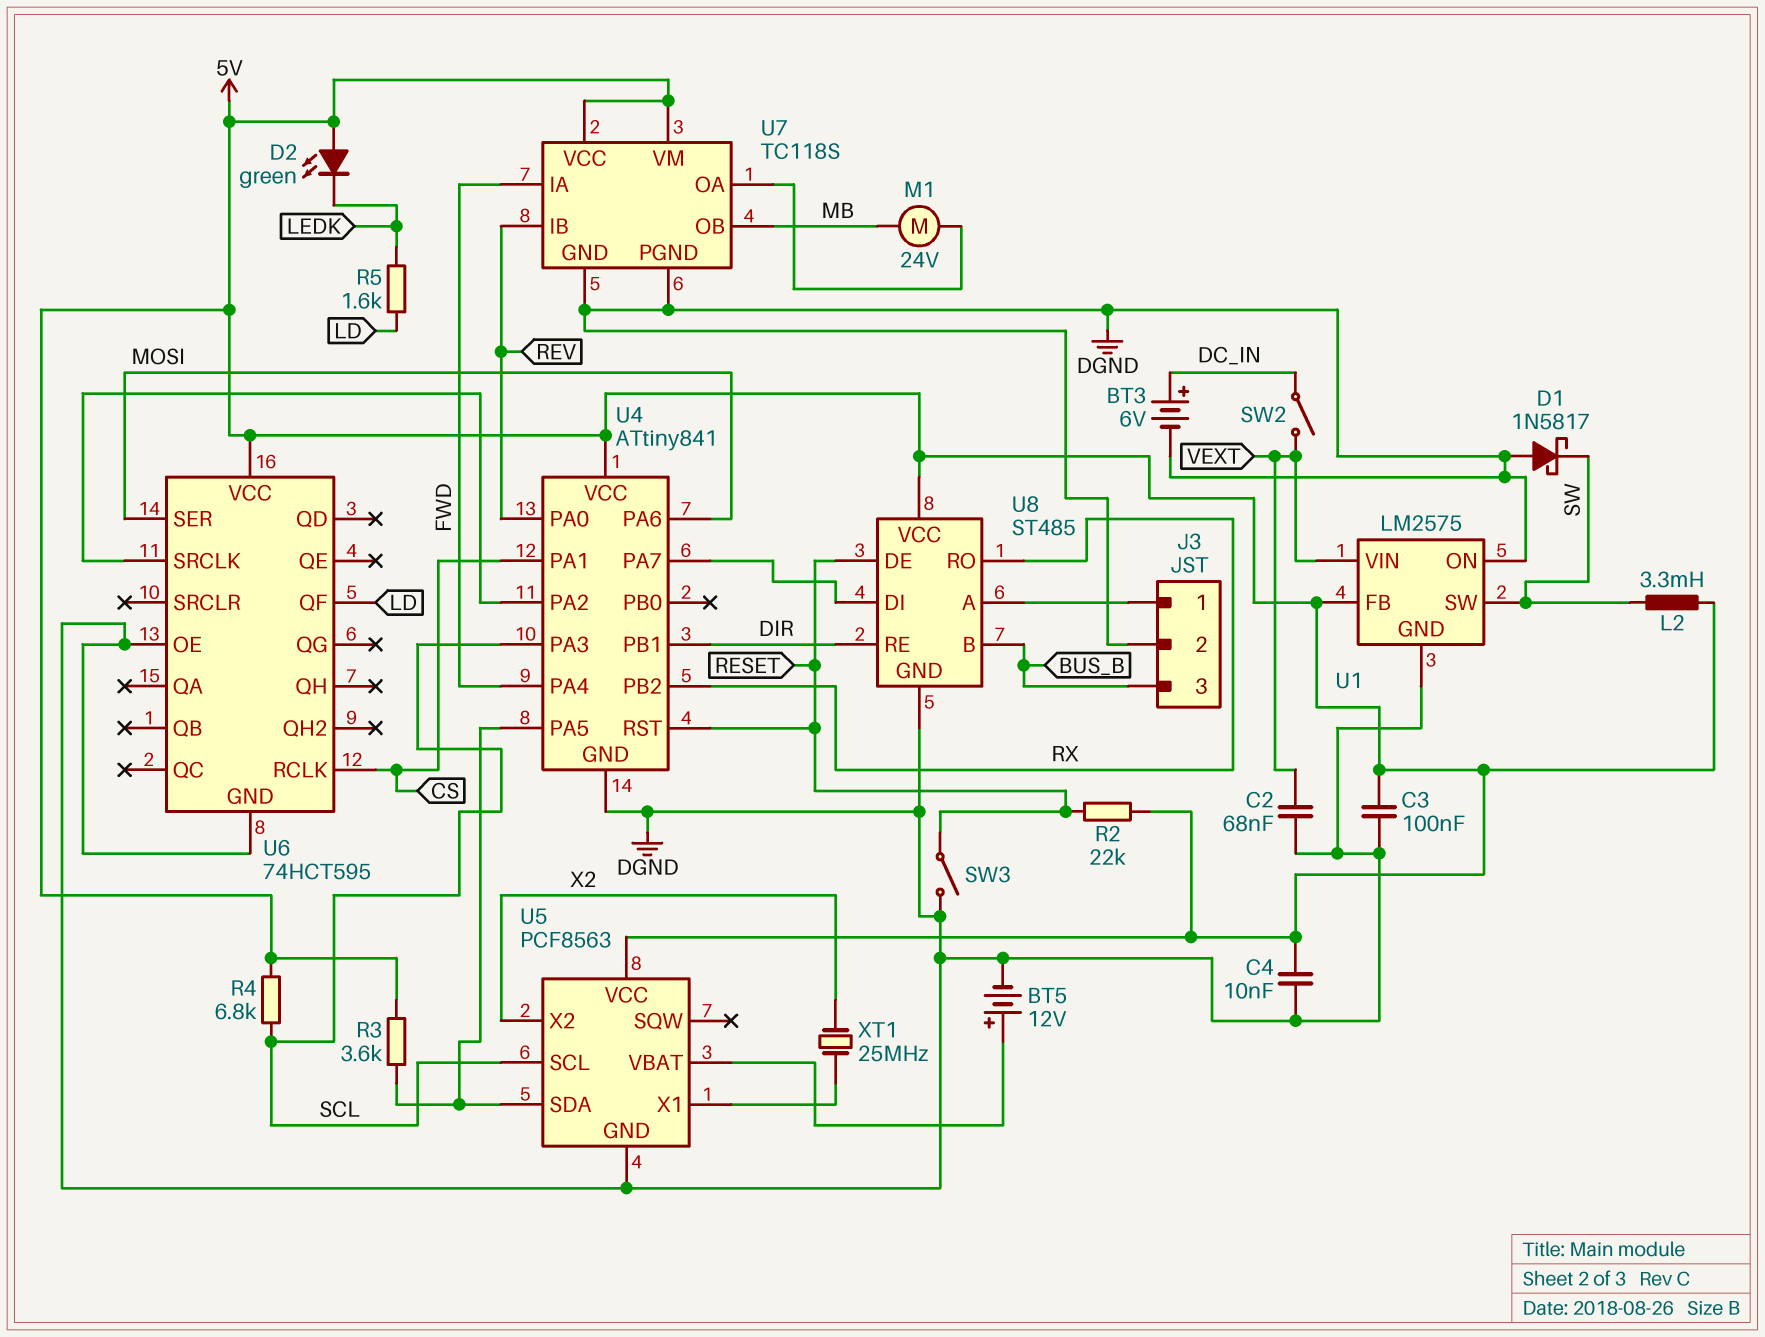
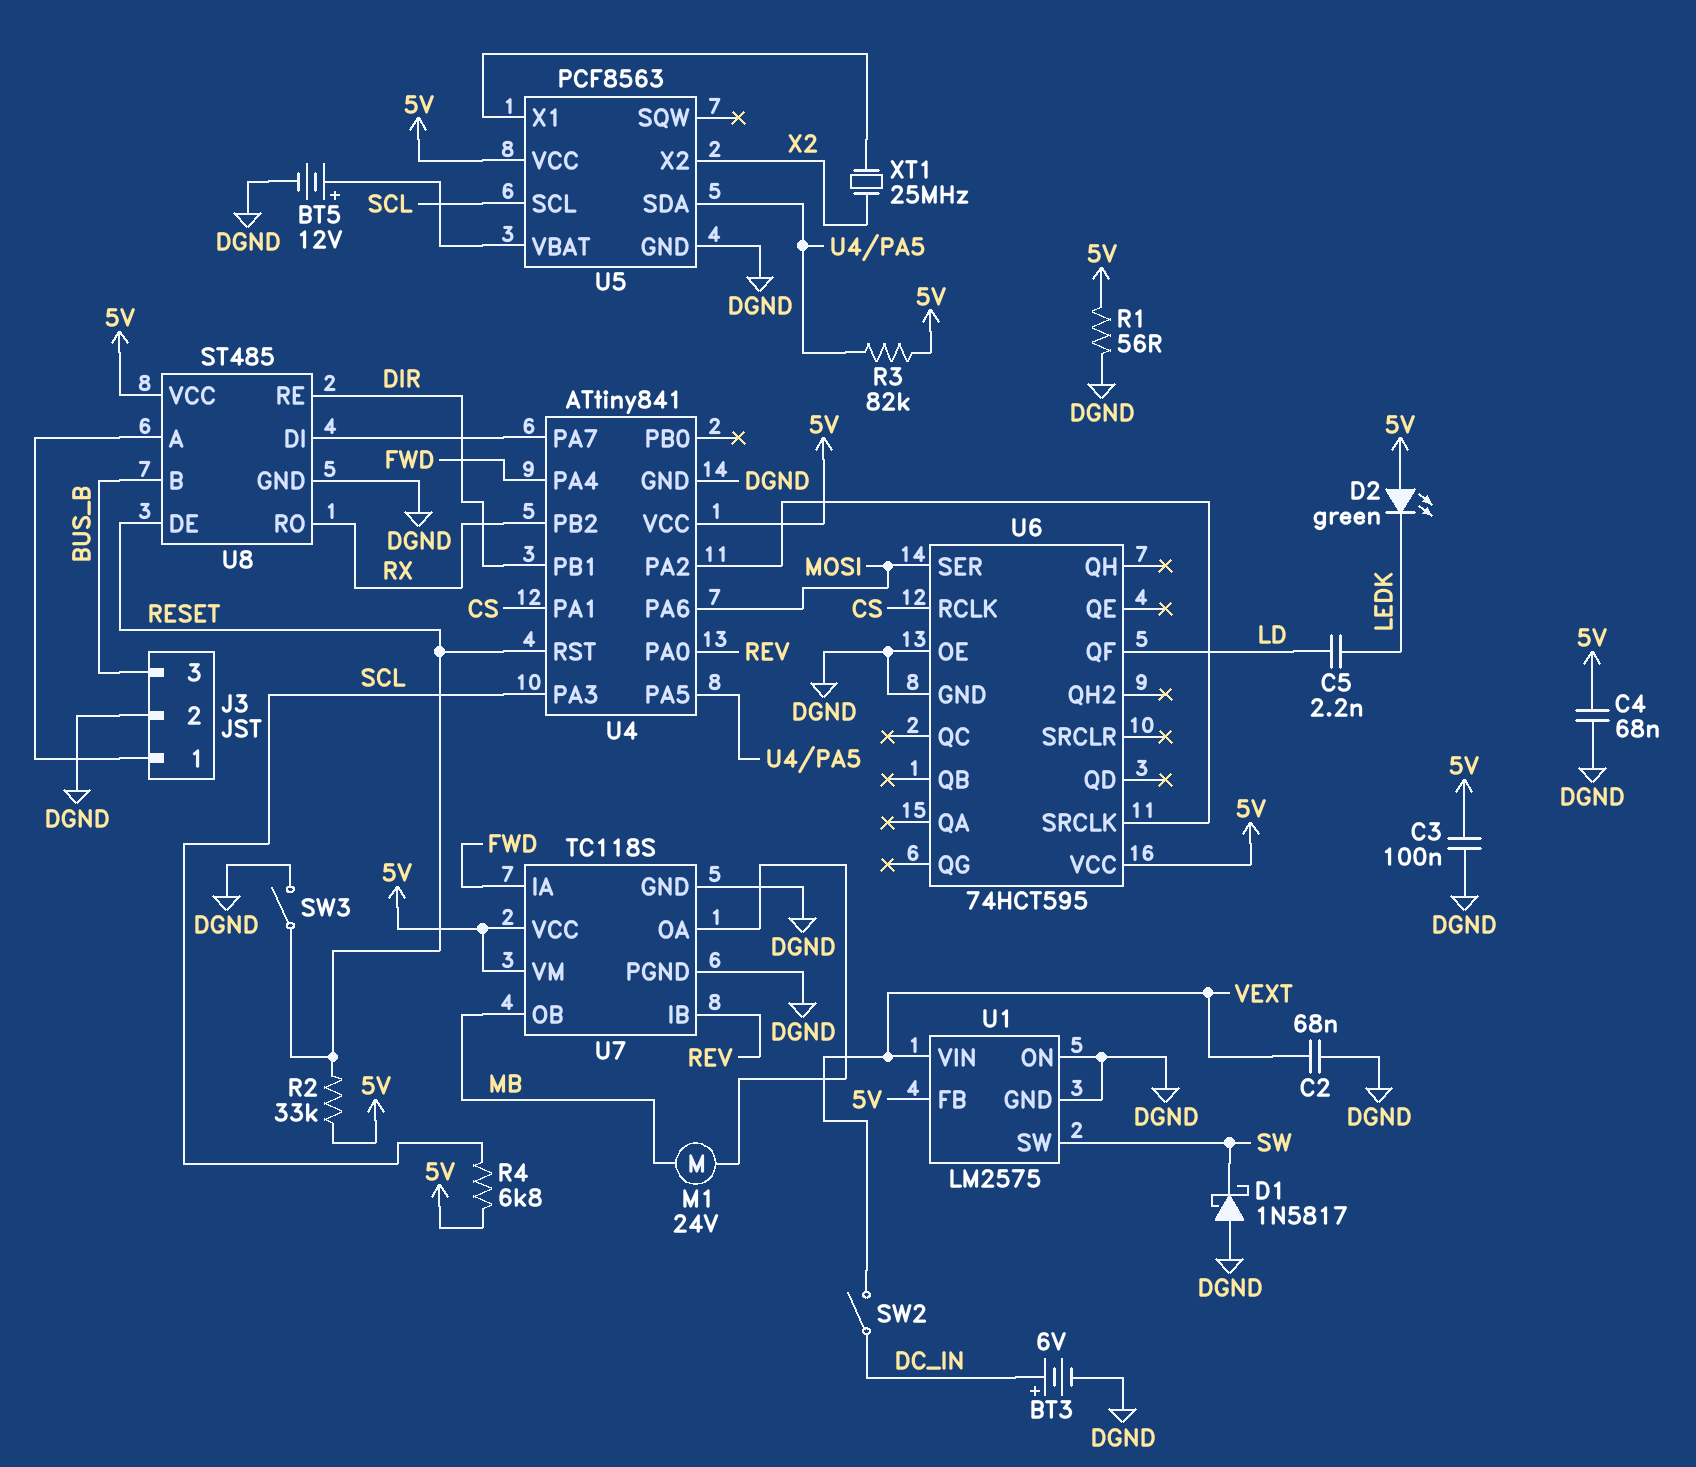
C4: 10nF (5V, DGND) -> 68nF (5V, DGND)
C5: none -> 2.2nF (LD, LEDK)
L2: 3.3mH (5V, SW) -> none
R1: none -> 56 (5V, DGND)
R2: 22k (5V, RESET) -> 33k (5V, RESET)
R3: 3.6k (5V, U4/PA5) -> 82k (5V, U4/PA5)
R5: 1.6k (LD, LEDK) -> none

